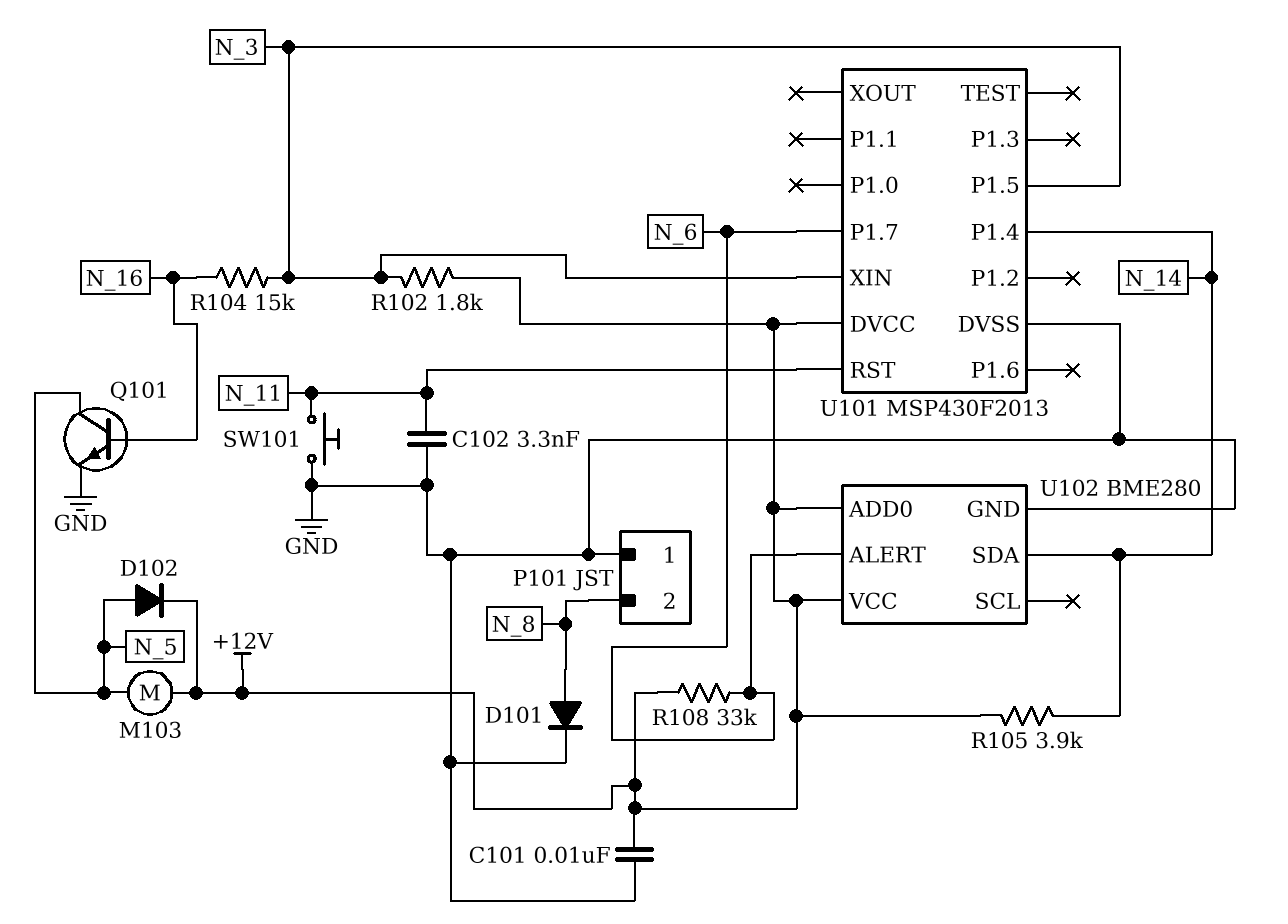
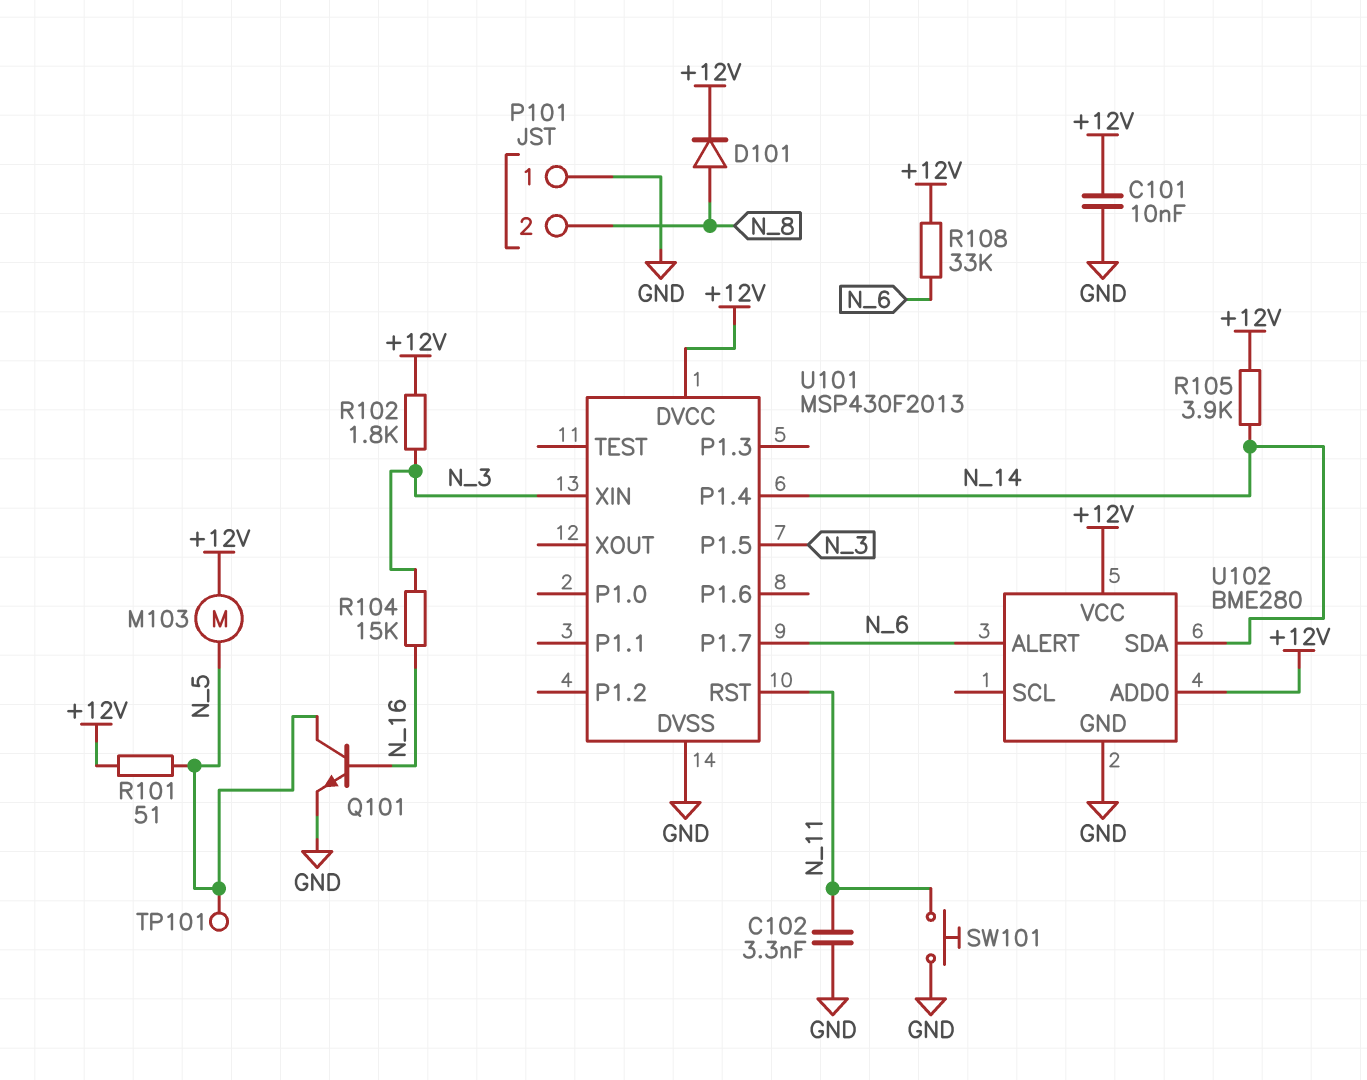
D101: diode (A N_8, K GND) -> diode (A N_8, K +12V)
D102: diode (A N_5, K +12V) -> none
R101: none -> 51 (+12V, N_5)
TP101: none -> test point (N_5)

